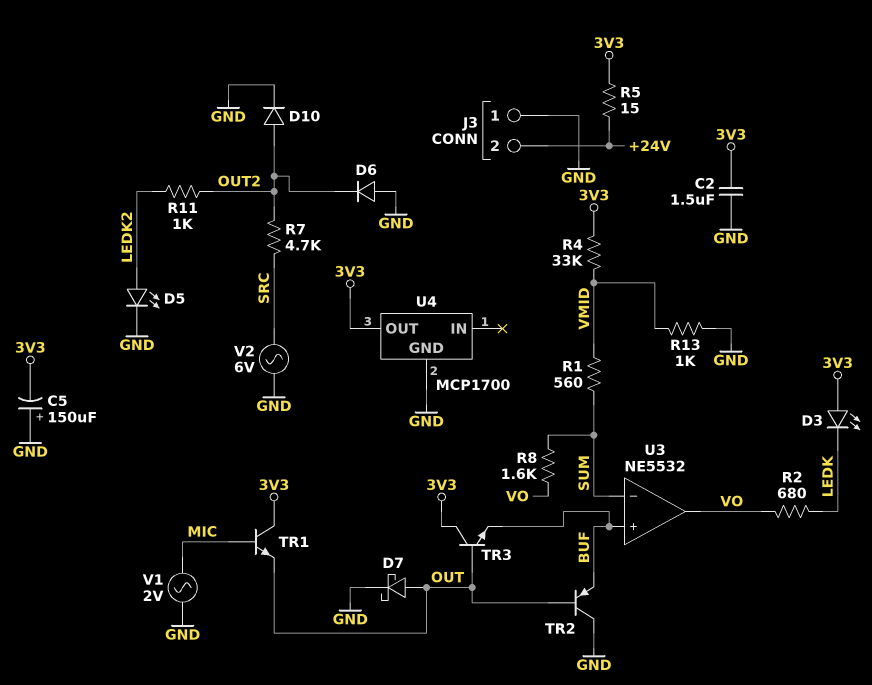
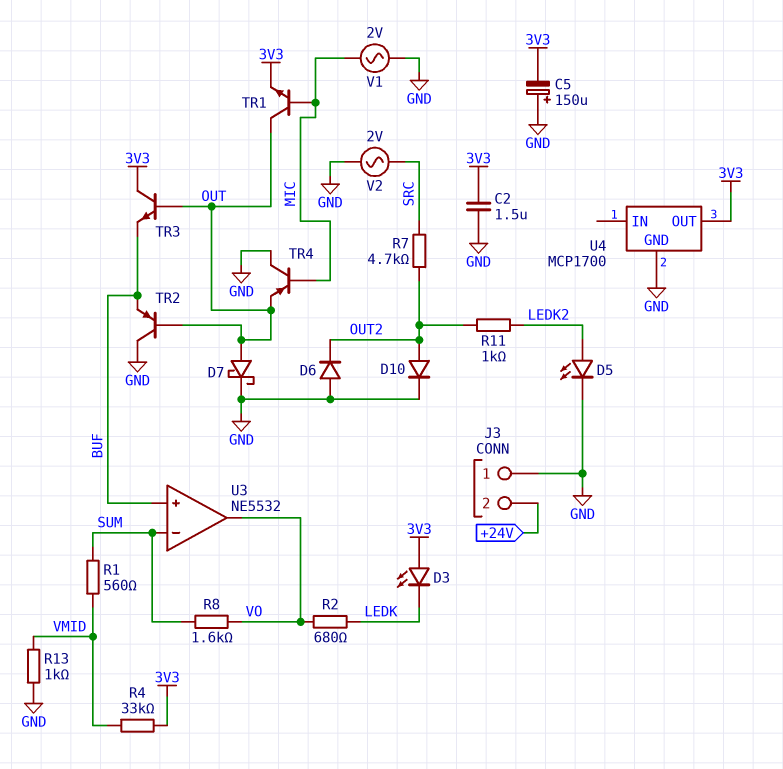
R5: 15 (+24V, 3V3) -> none
TR1: NPN (B MIC, C 3V3, E OUT) -> NPN (B MIC, C OUT, E 3V3)
TR4: none -> PNP (B MIC, C GND, E OUT)
V2: AC 6V (GND, SRC) -> AC 2V (GND, SRC)

